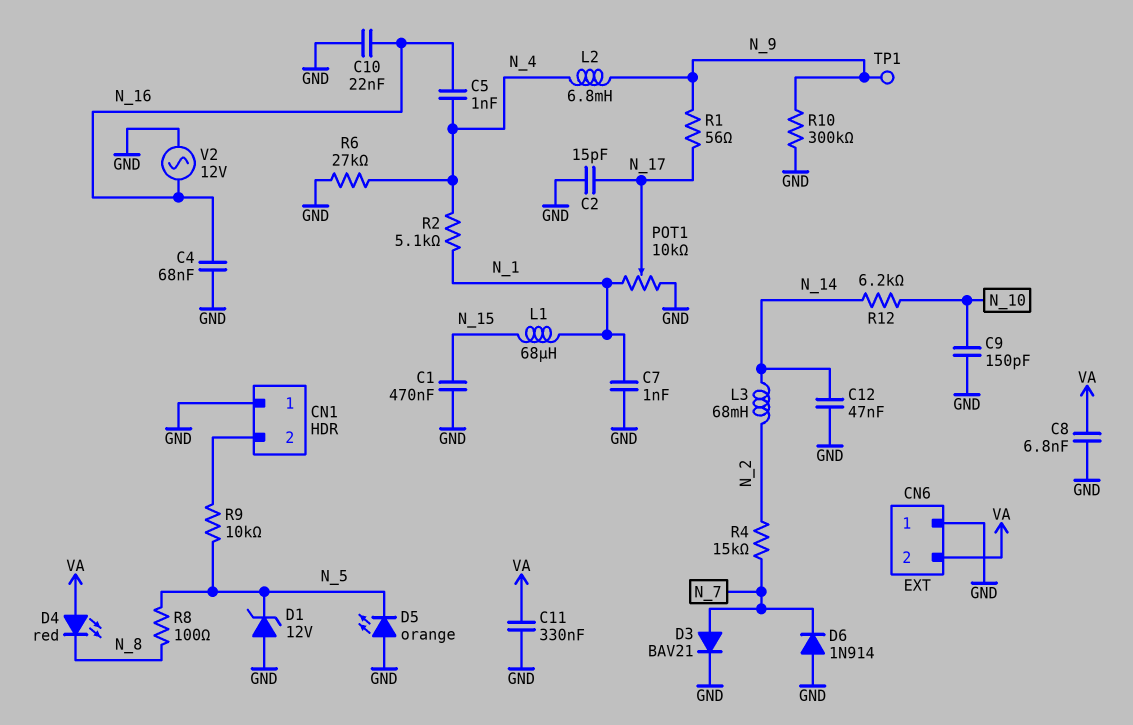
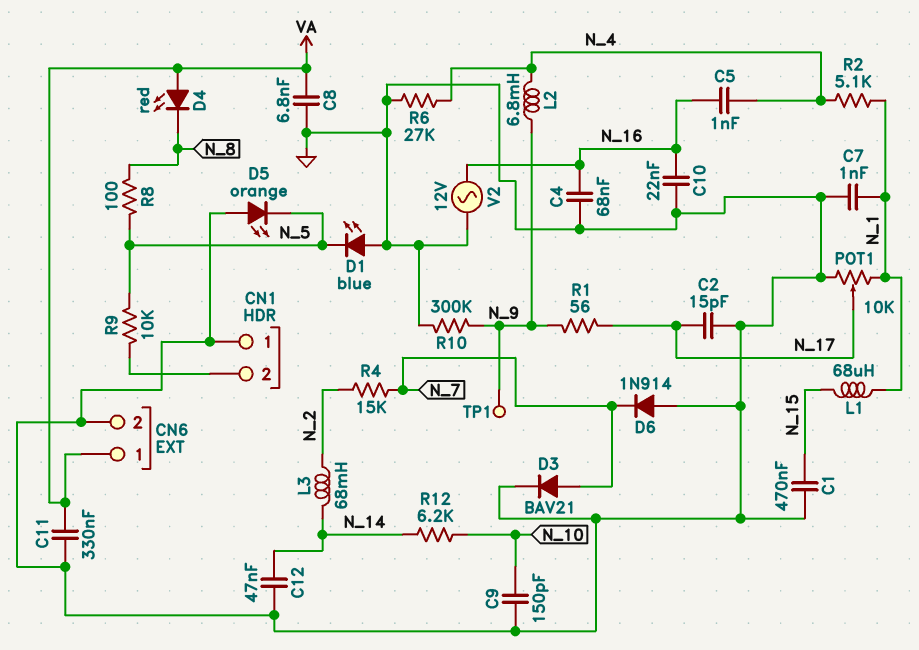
CN6 pin 1: GND -> VA
CN6 pin 2: VA -> GND
D1: zener 12V (A GND, K N_5) -> LED blue (A GND, K N_5)

